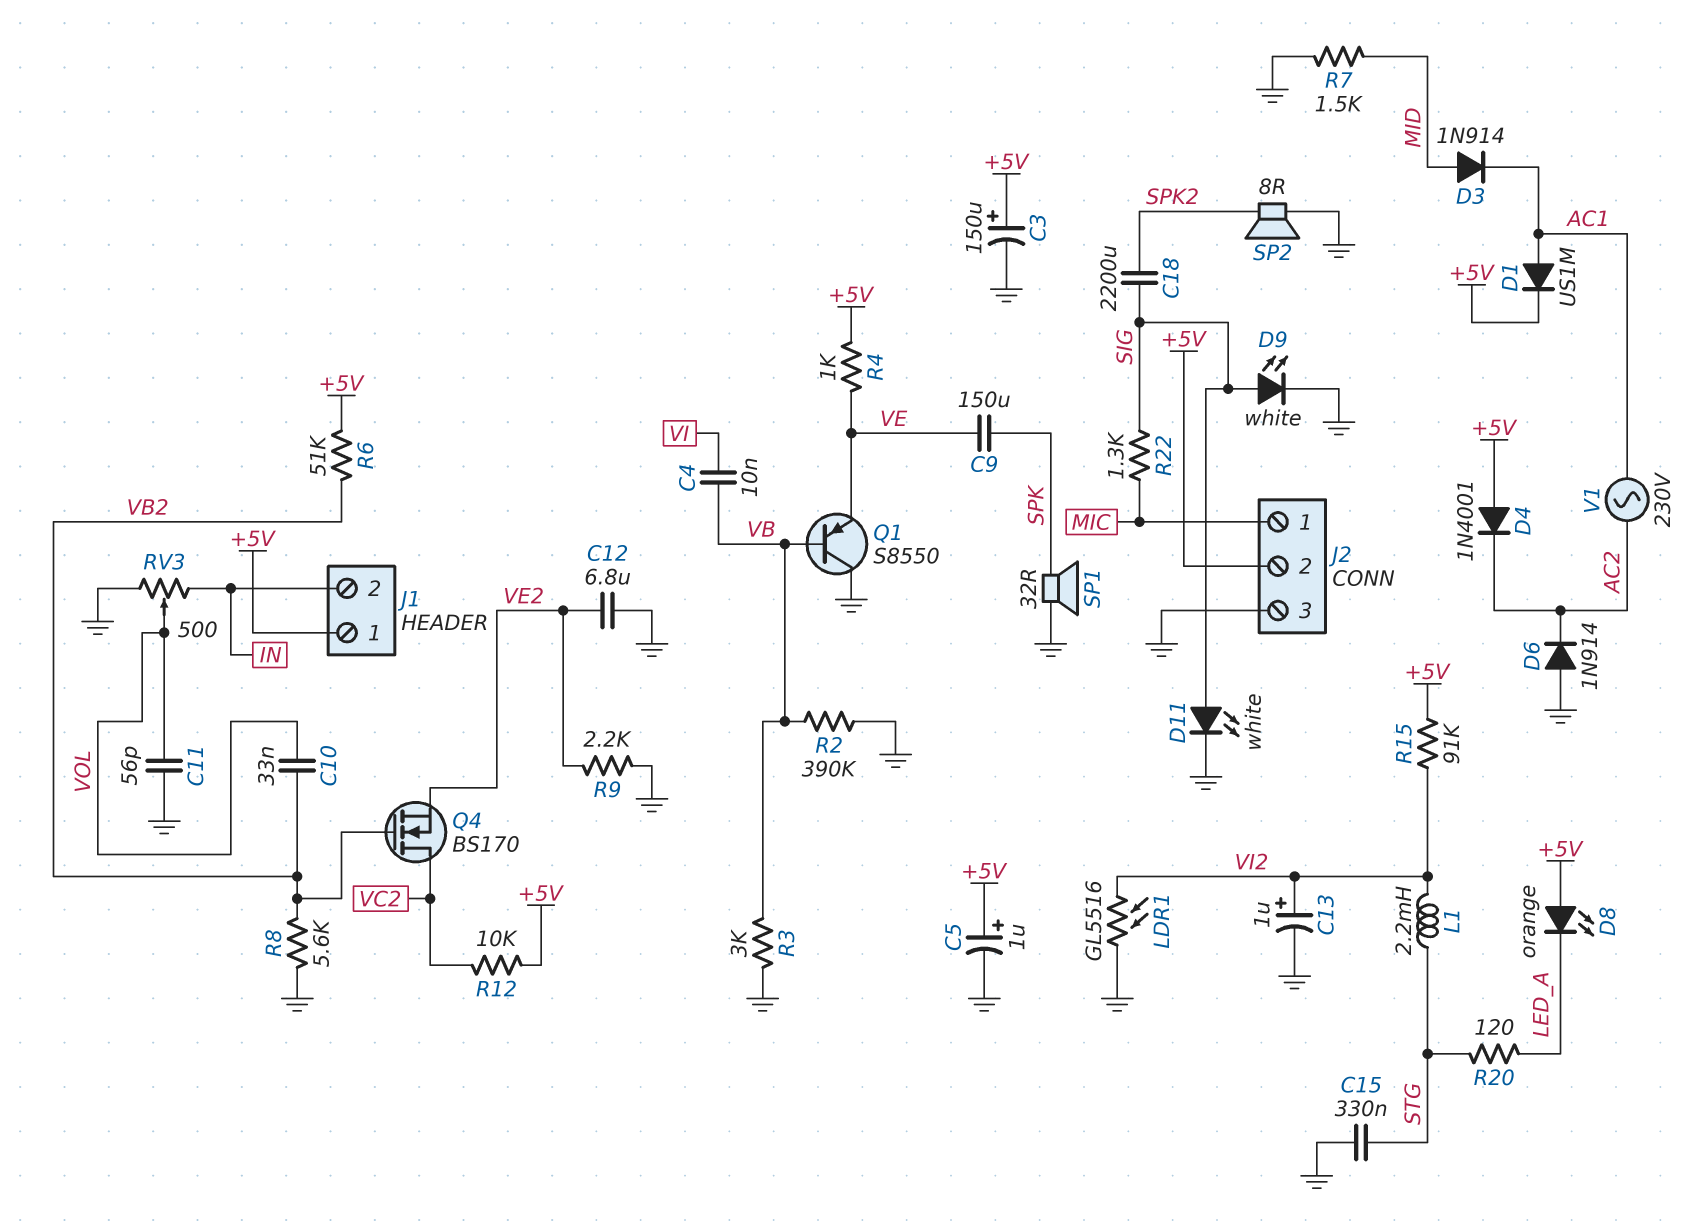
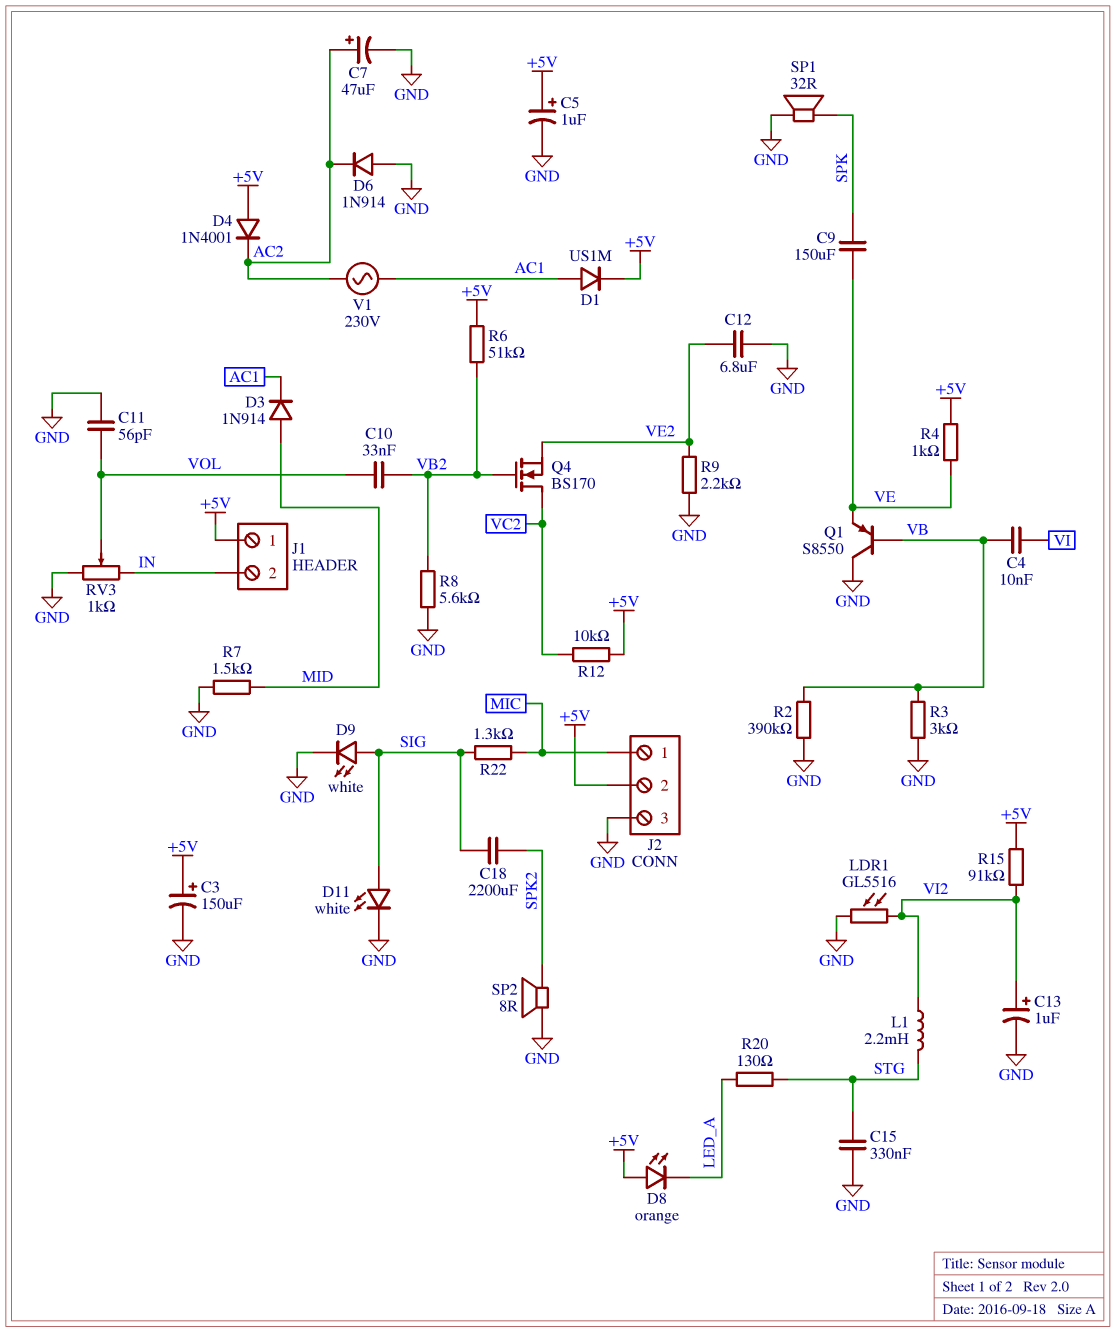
C7: none -> 47uF (plus AC2, minus GND)
R20: 120 (LED_A, STG) -> 130 (LED_A, STG)
RV3: 500 (GND, IN, wiper VOL) -> 1k (GND, IN, wiper VOL)

